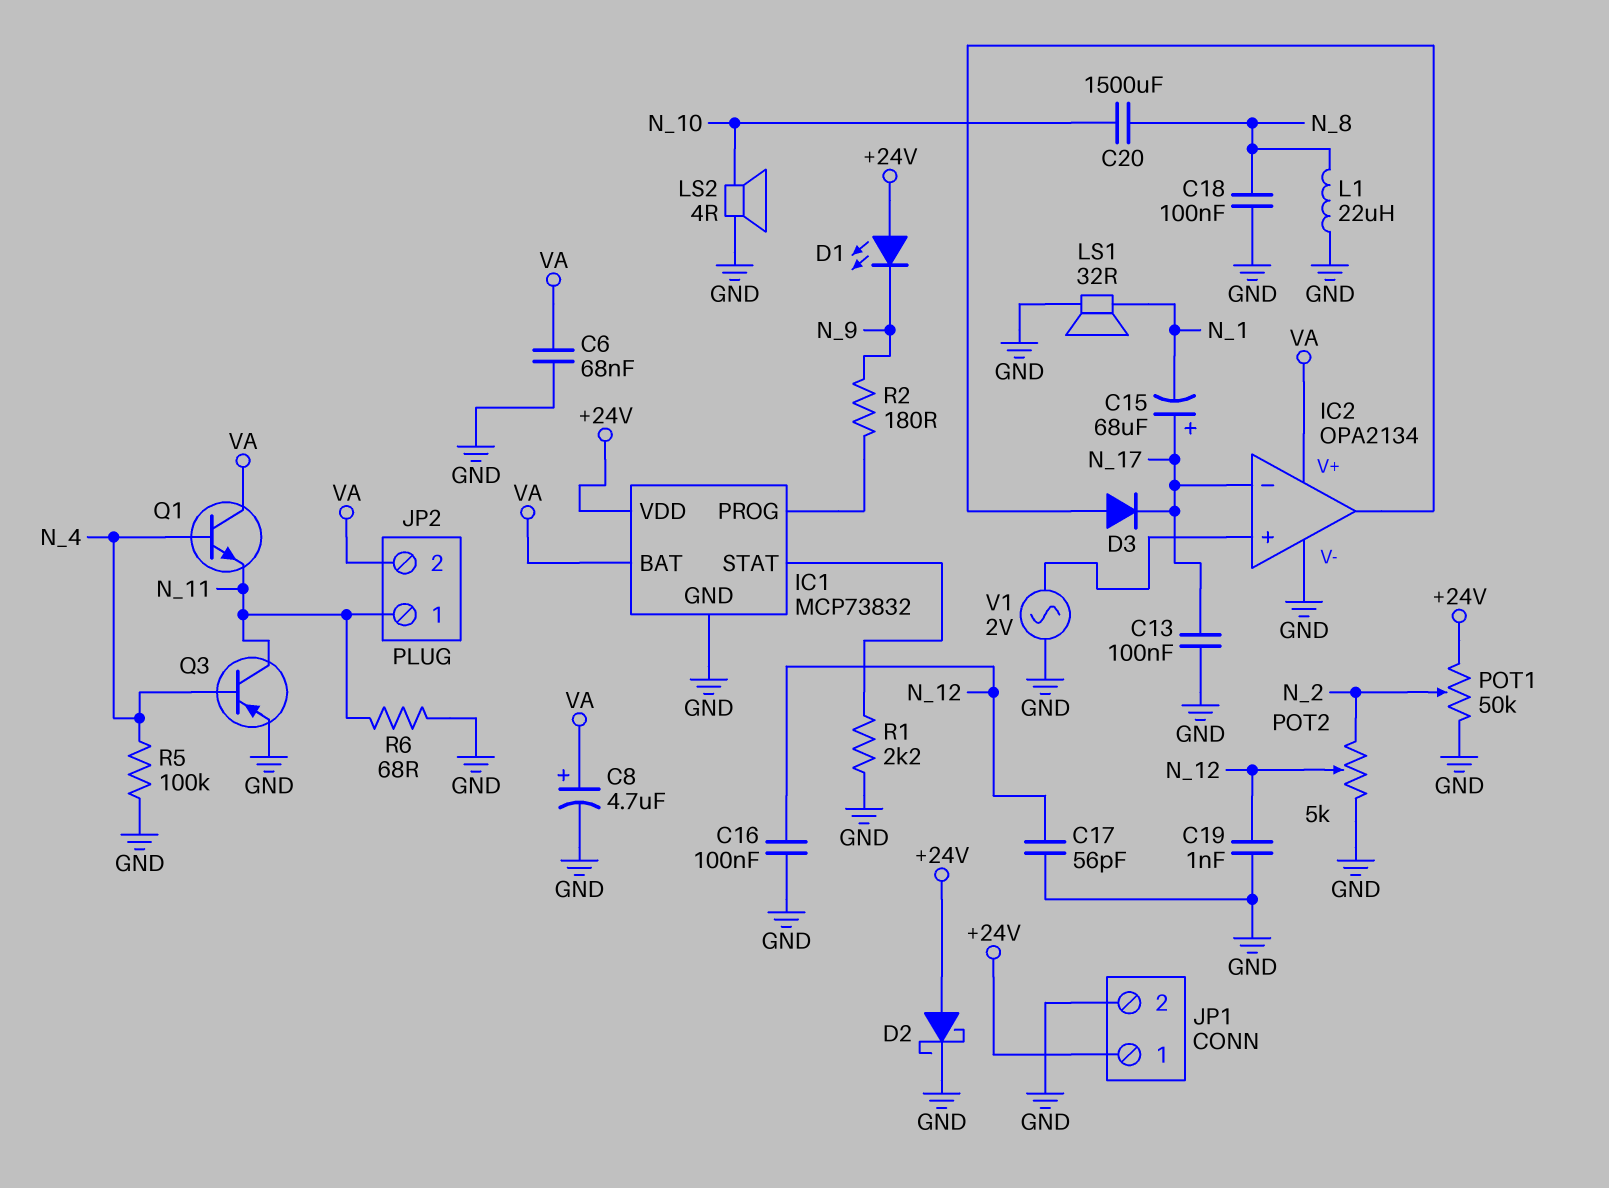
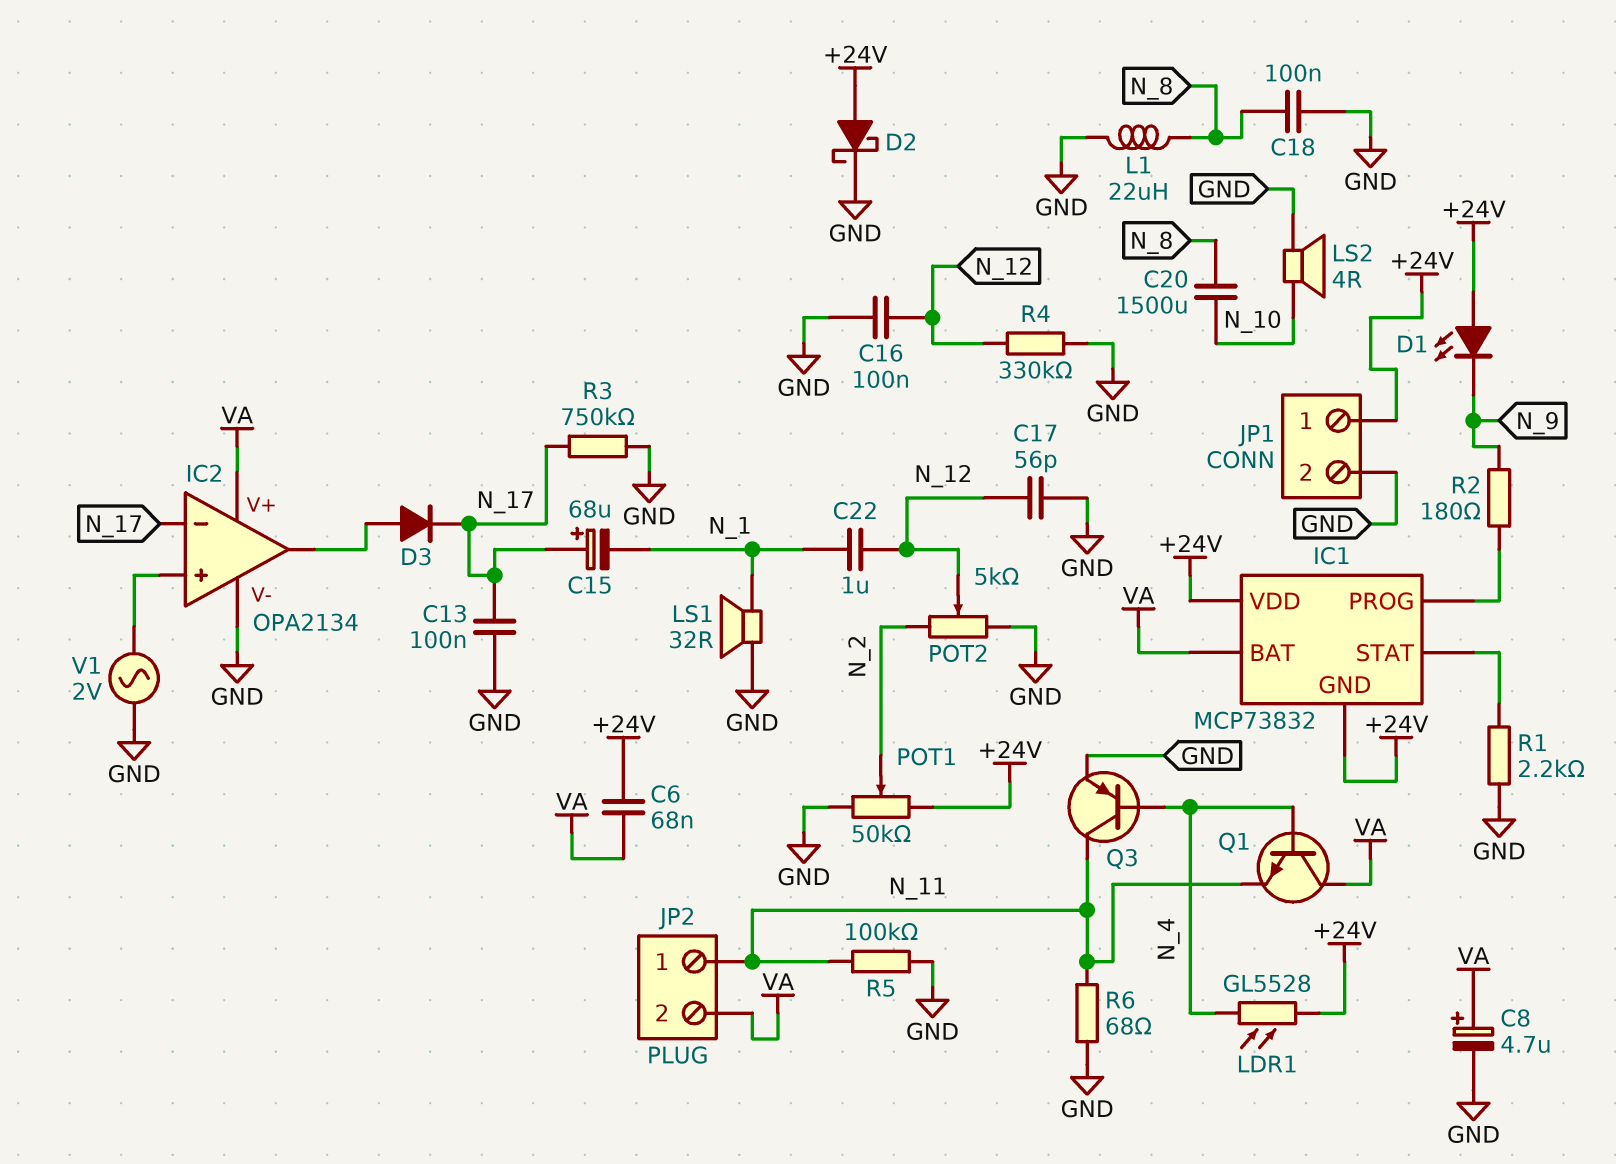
C6: 68nF (GND, VA) -> 68nF (+24V, VA)
C19: 1nF (GND, N_12) -> none
C22: none -> 1uF (N_1, N_12)
IC1 pin GND: GND -> +24V
LDR1: none -> GL5528 (+24V, N_4)
R3: none -> 750k (GND, N_17)
R4: none -> 330k (GND, N_12)
R5: 100k (GND, N_4) -> 100k (GND, N_11)

